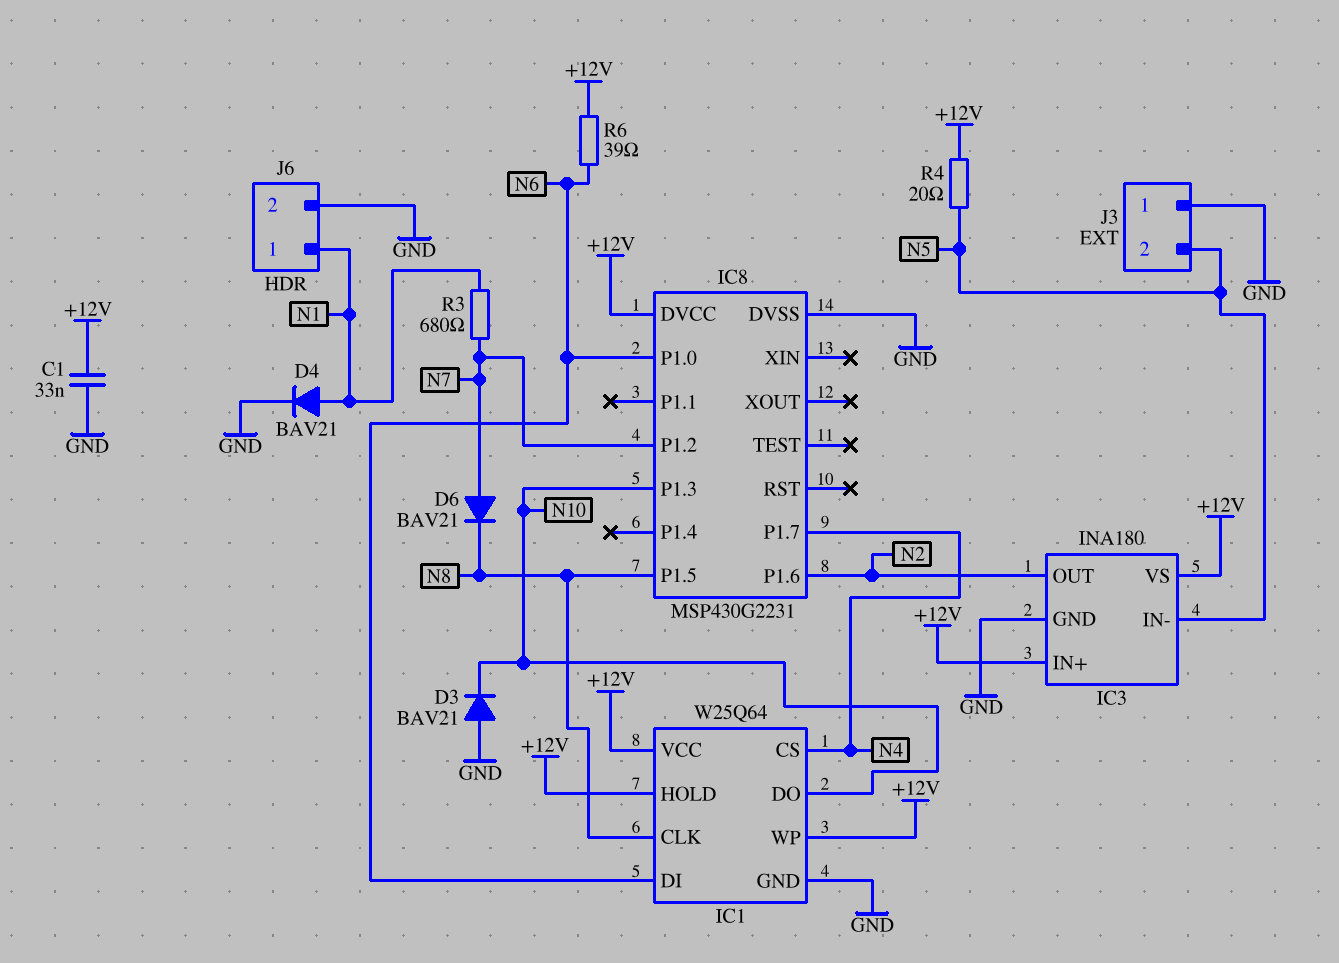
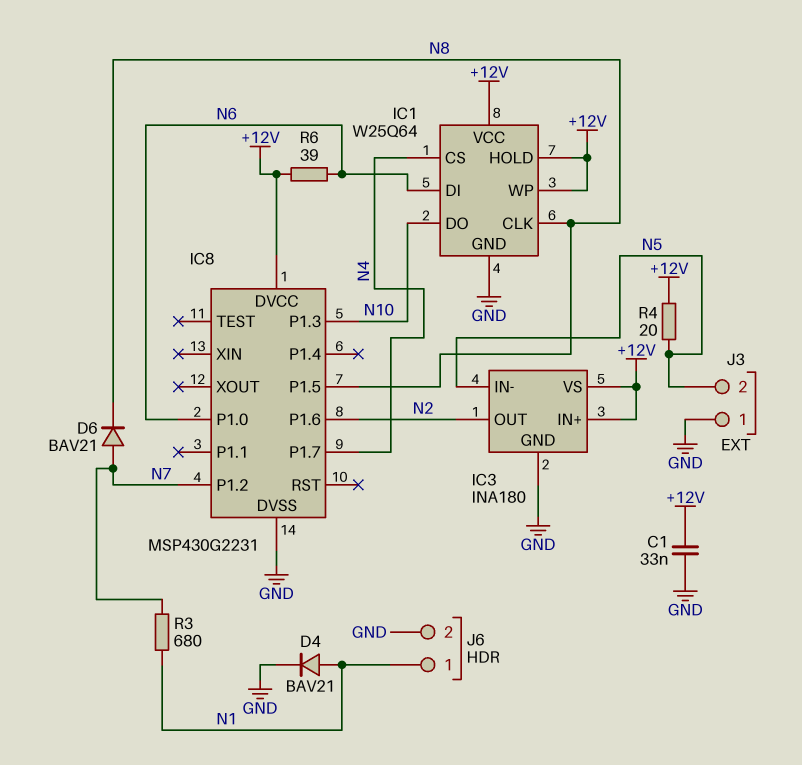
D3: diode BAV21 (A GND, K N10) -> none

